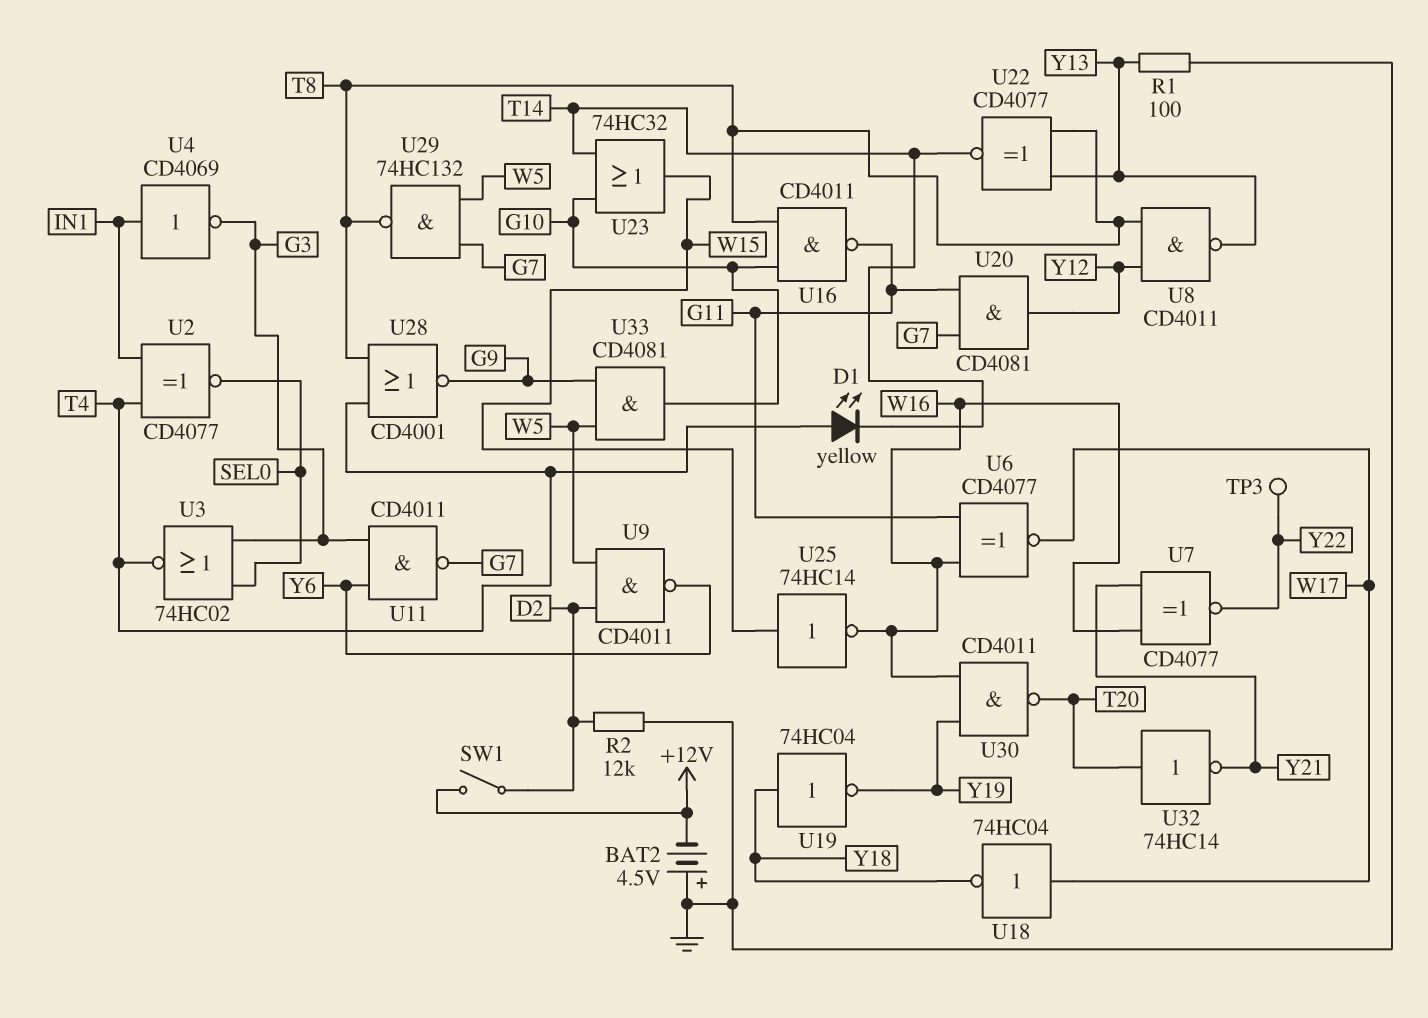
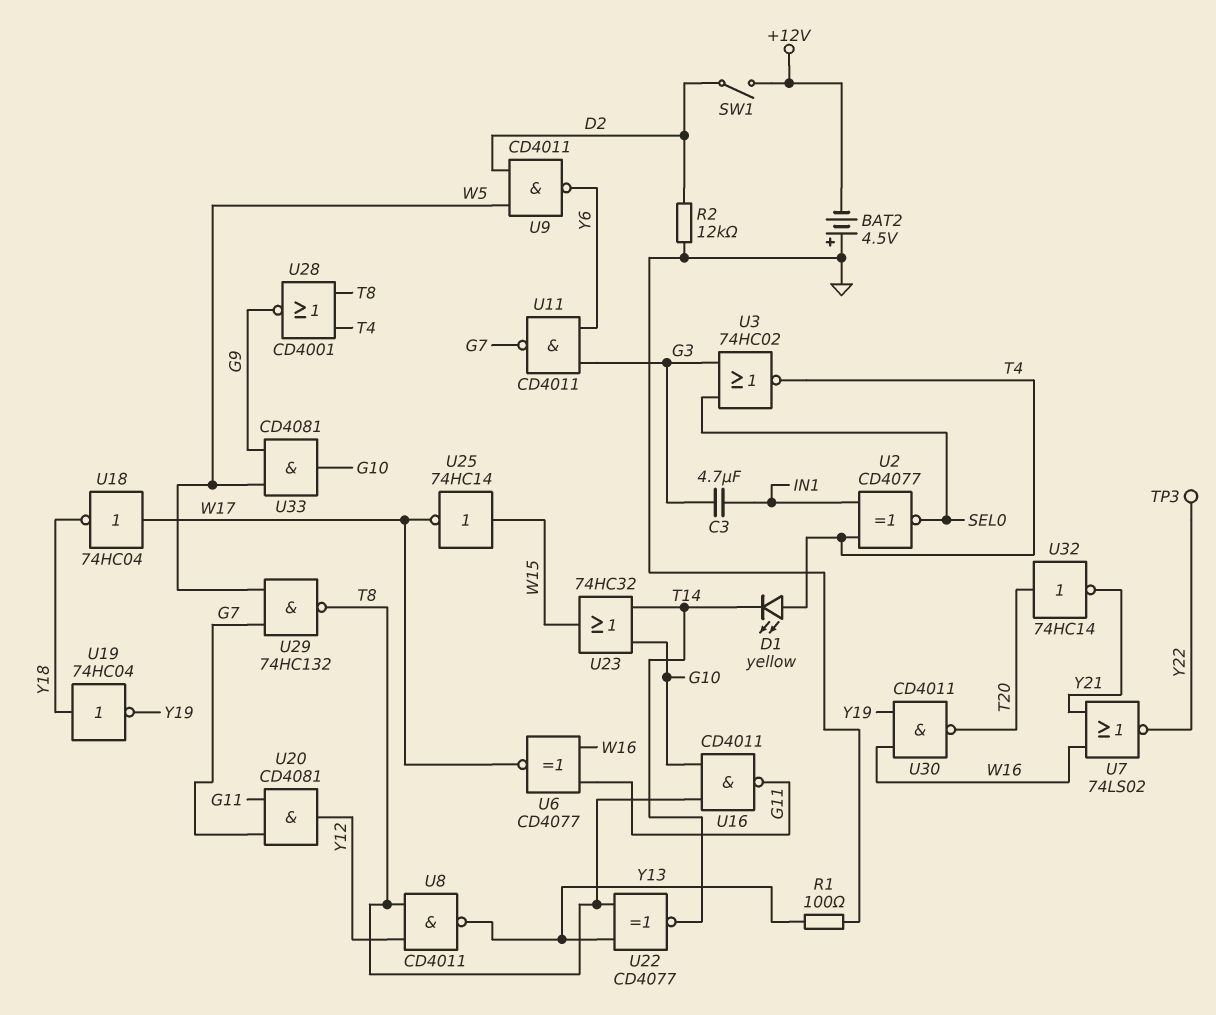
C3: none -> 4.7uF (G3, IN1)
U4: NOT CD4069 (in IN1, out G3) -> none
U7: XNOR CD4077 (in W16, in Y21, out Y22) -> NOR 74LS02 (in W16, in Y21, out Y22)
U25: NOT 74HC14 (in W15, out W16) -> NOT 74HC14 (in W15, out W17)

